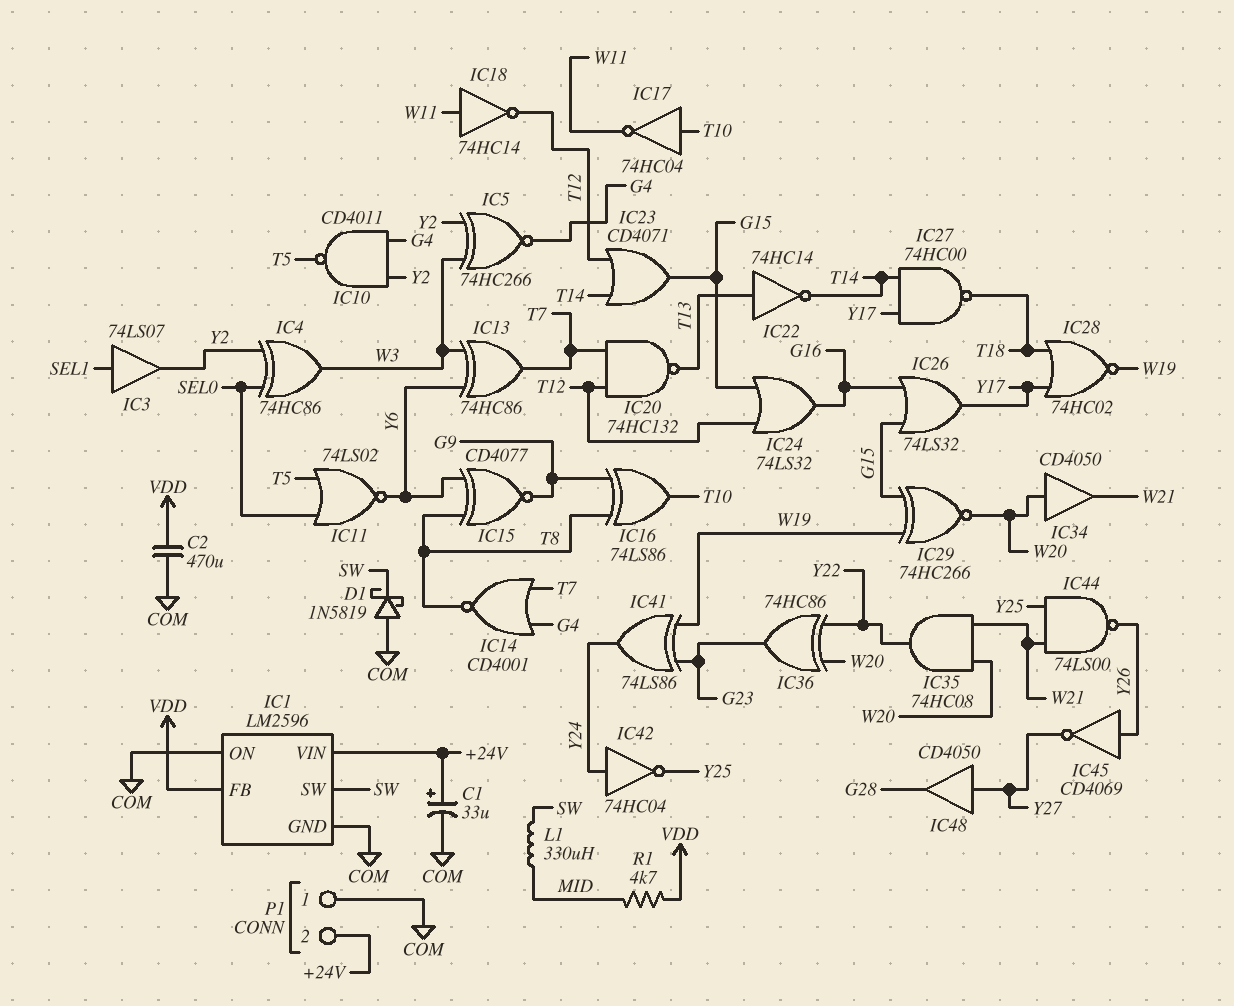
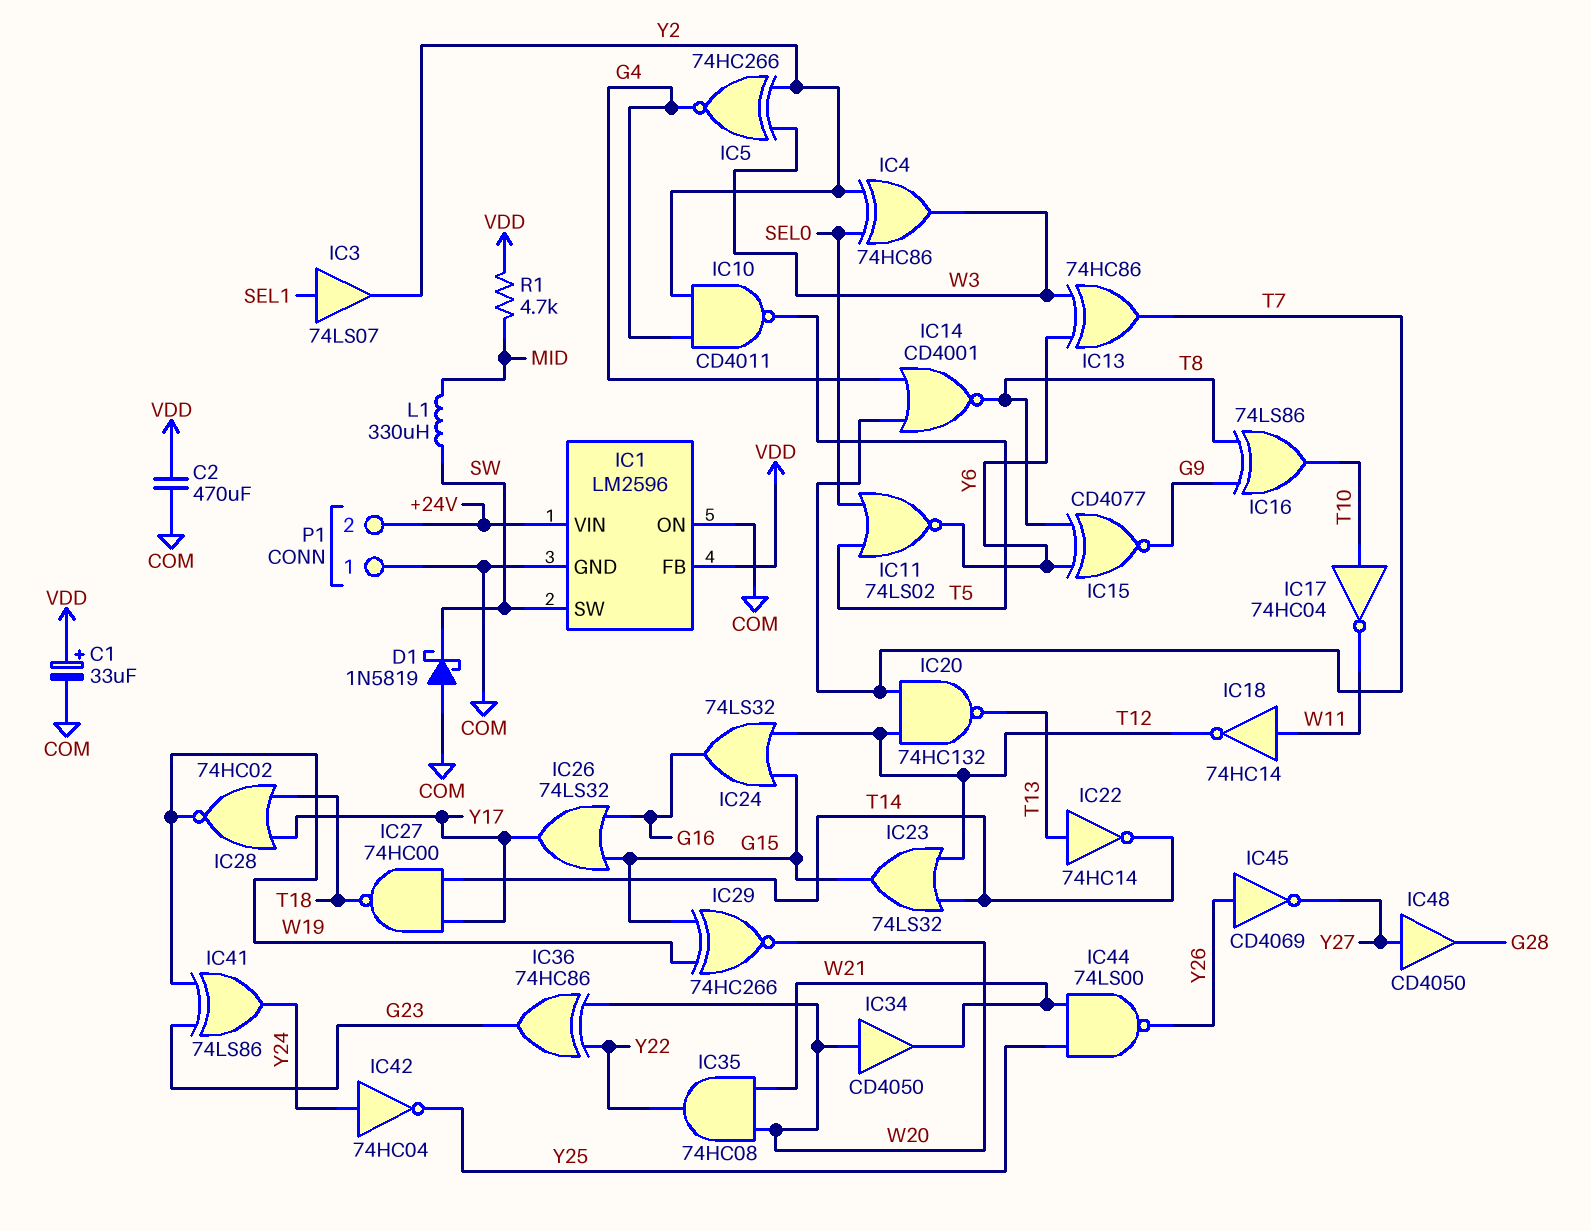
C1: 33uF (plus +24V, minus COM) -> 33uF (plus VDD, minus COM)
IC23: OR CD4071 (in T12, in T14, out G15) -> OR 74LS32 (in T12, in T14, out G15)

